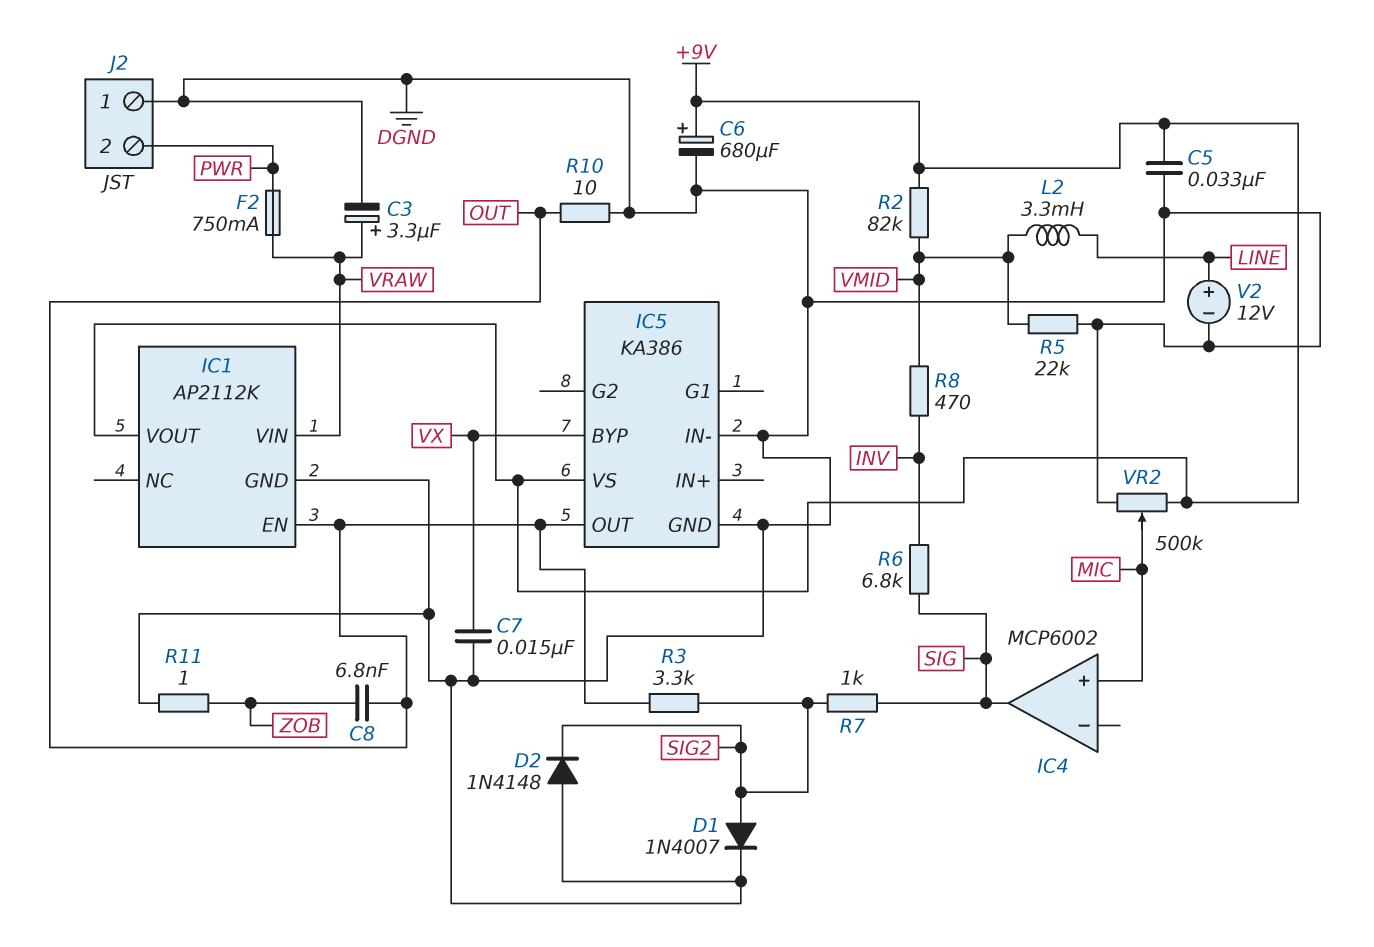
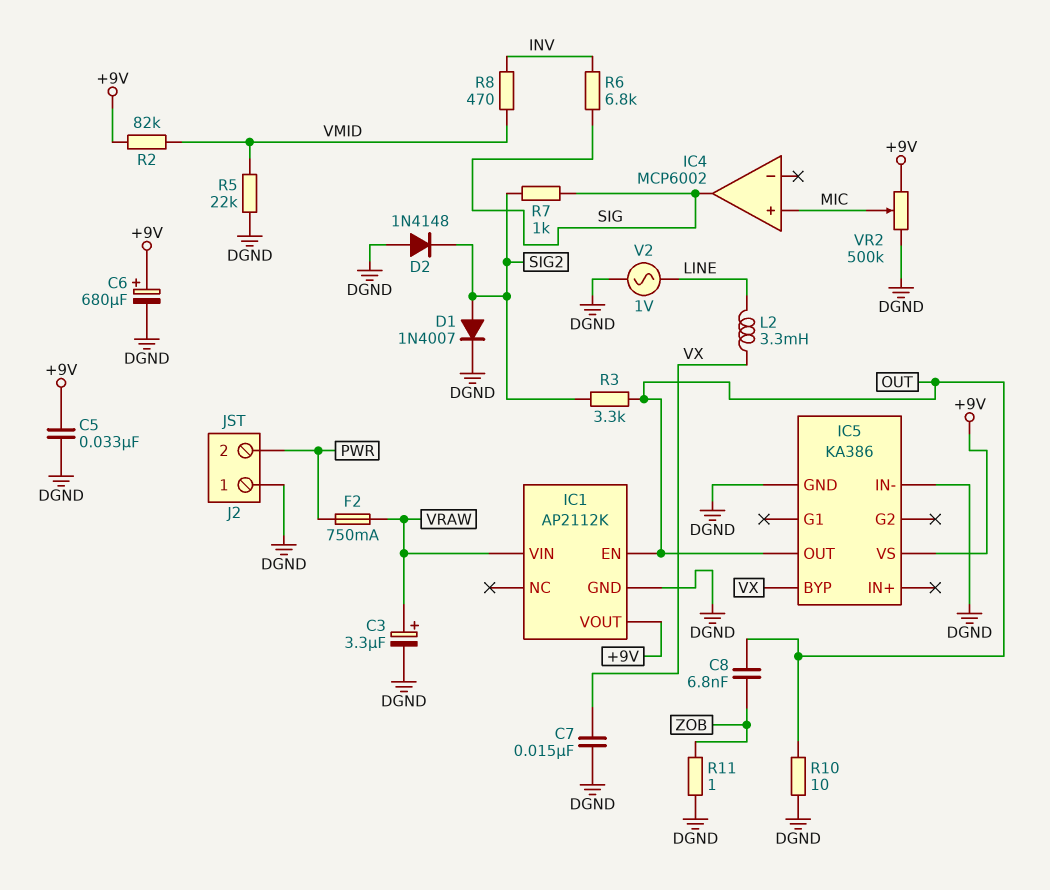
L2: 3.3mH (LINE, VMID) -> 3.3mH (LINE, VX)
V2: 12V (plus LINE, minus DGND) -> AC 1V (DGND, LINE)

